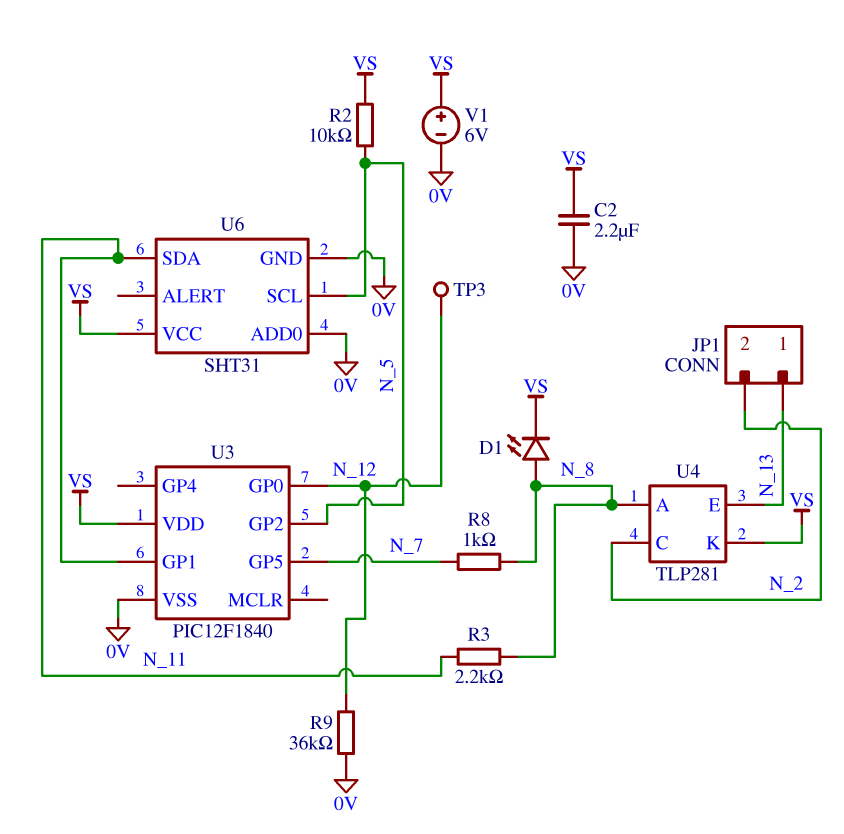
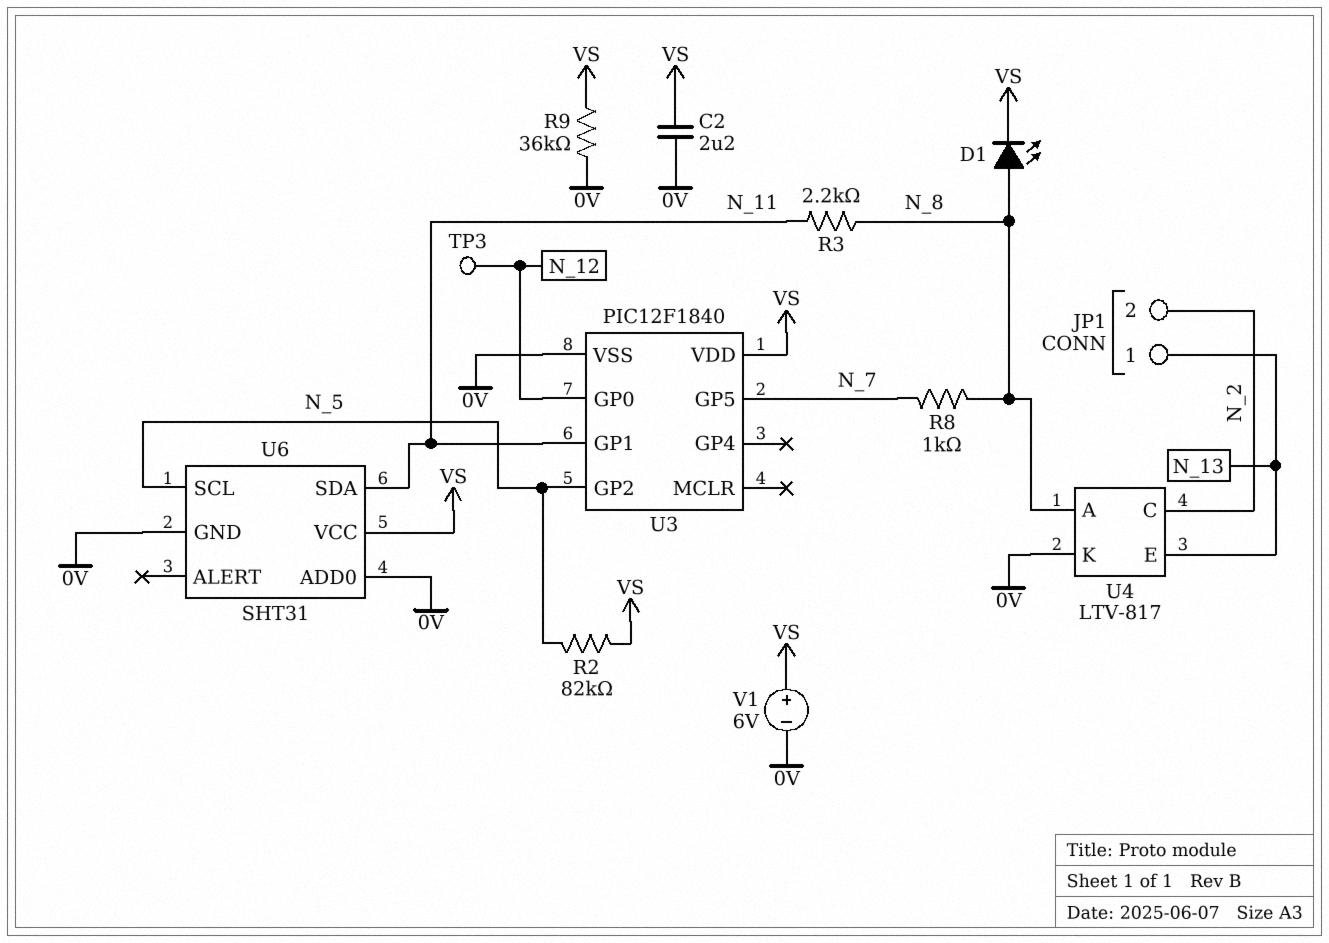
R2: 10k (N_5, VS) -> 82k (N_5, VS)
R9: 36k (0V, N_12) -> 36k (0V, VS)
U4: TLP281 -> LTV-817
U4 pin K: VS -> 0V

